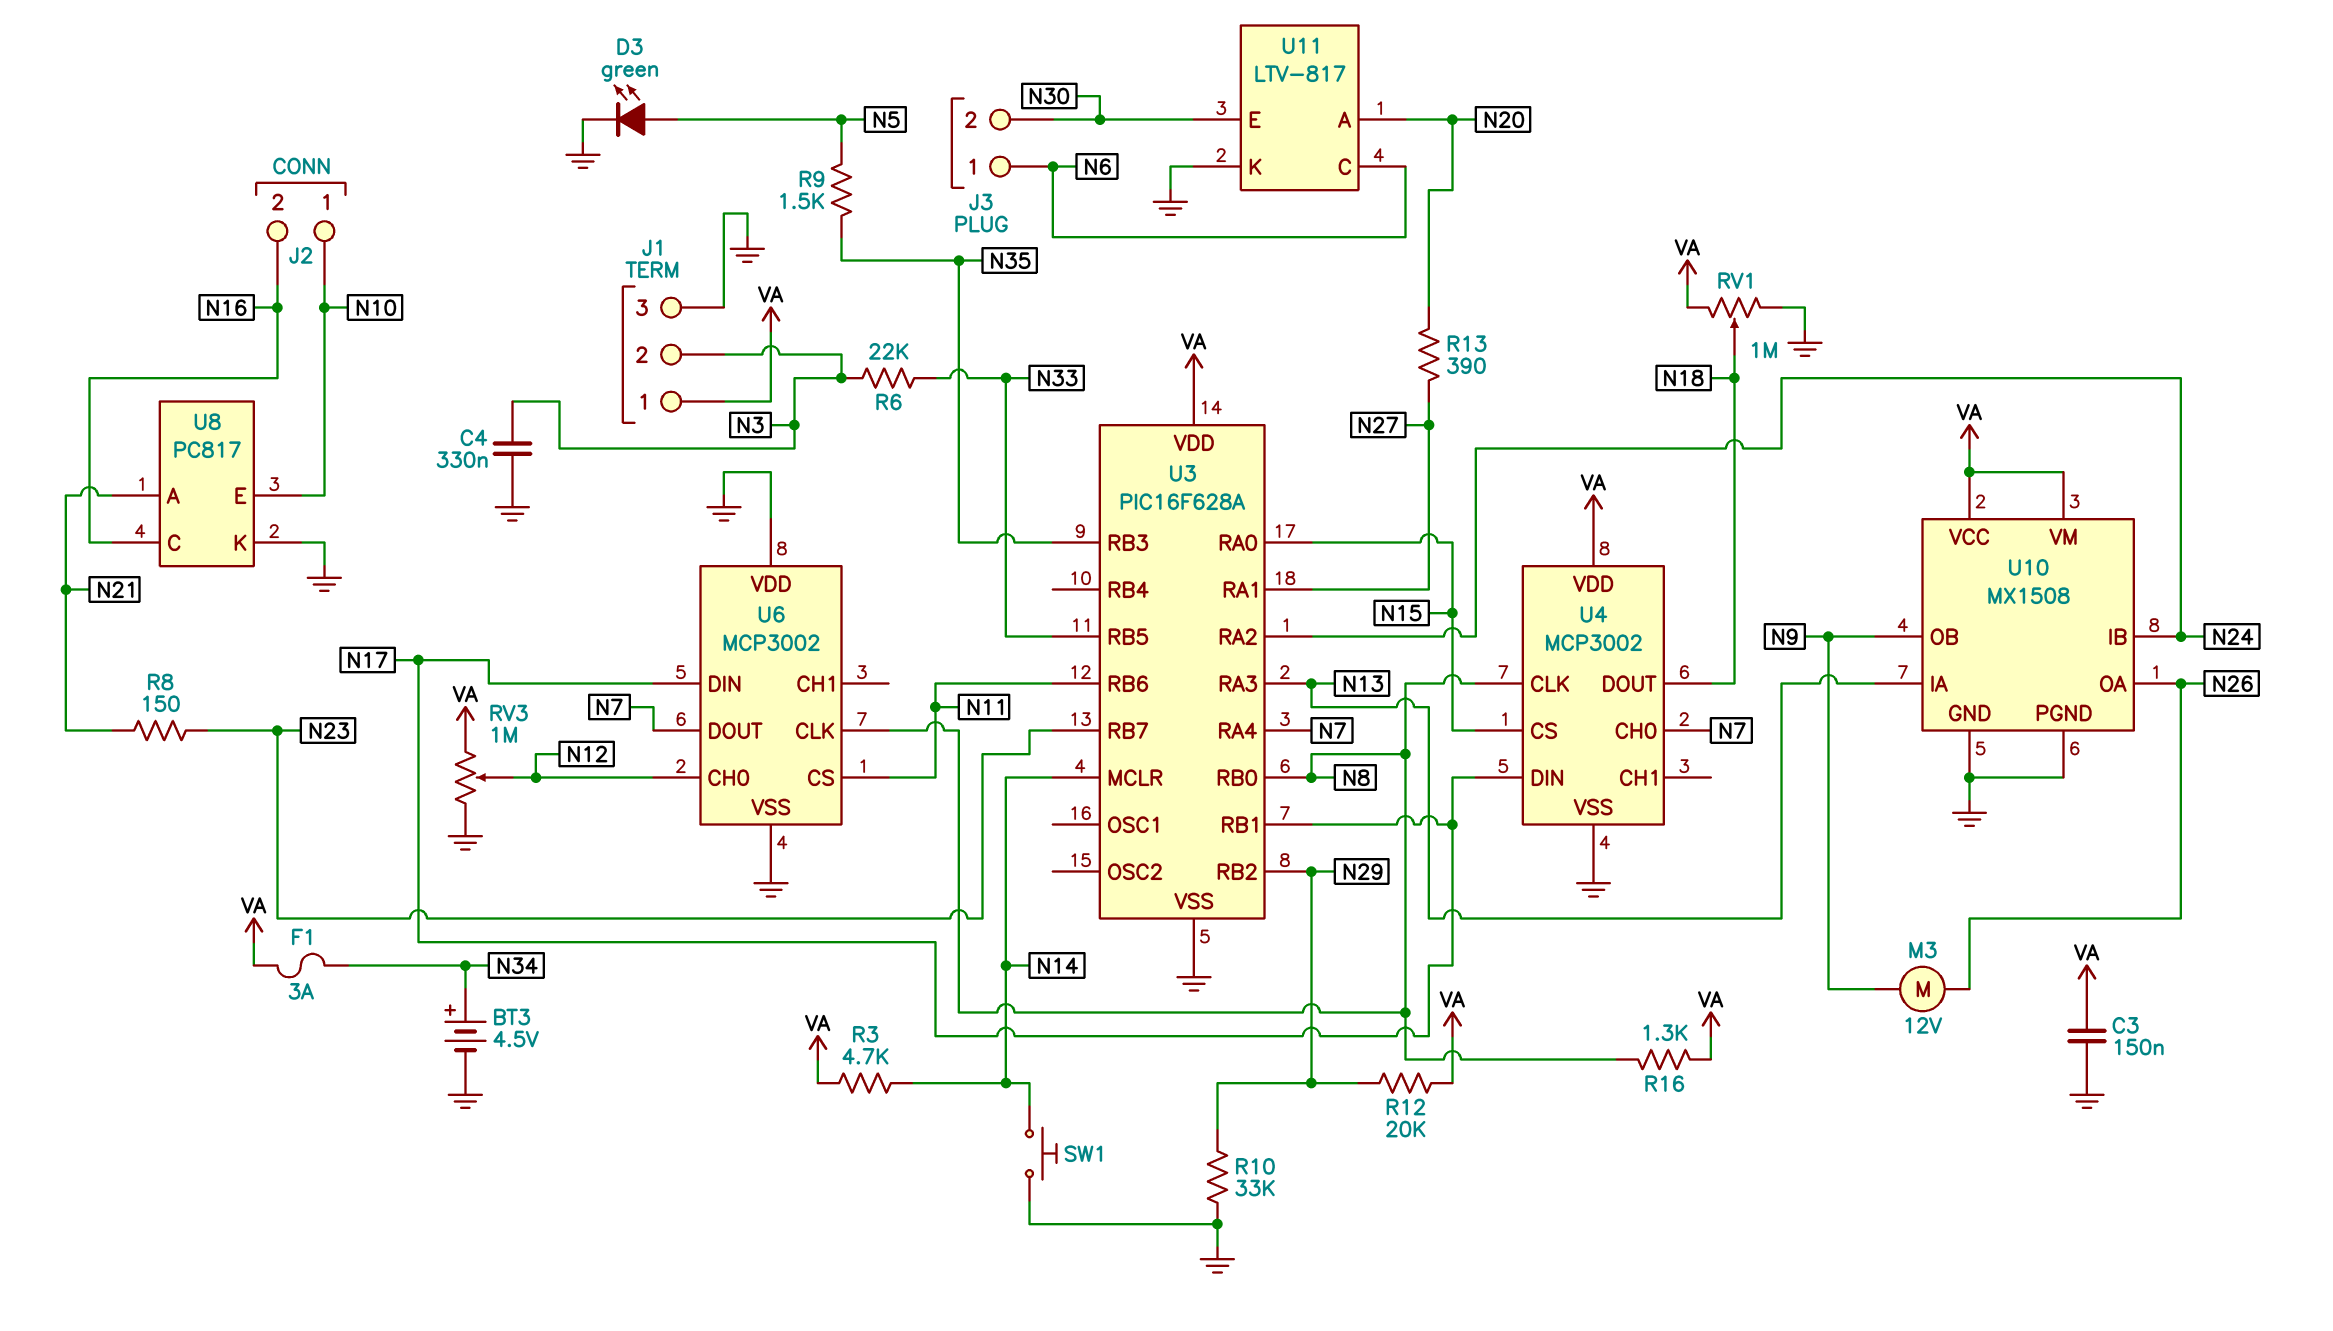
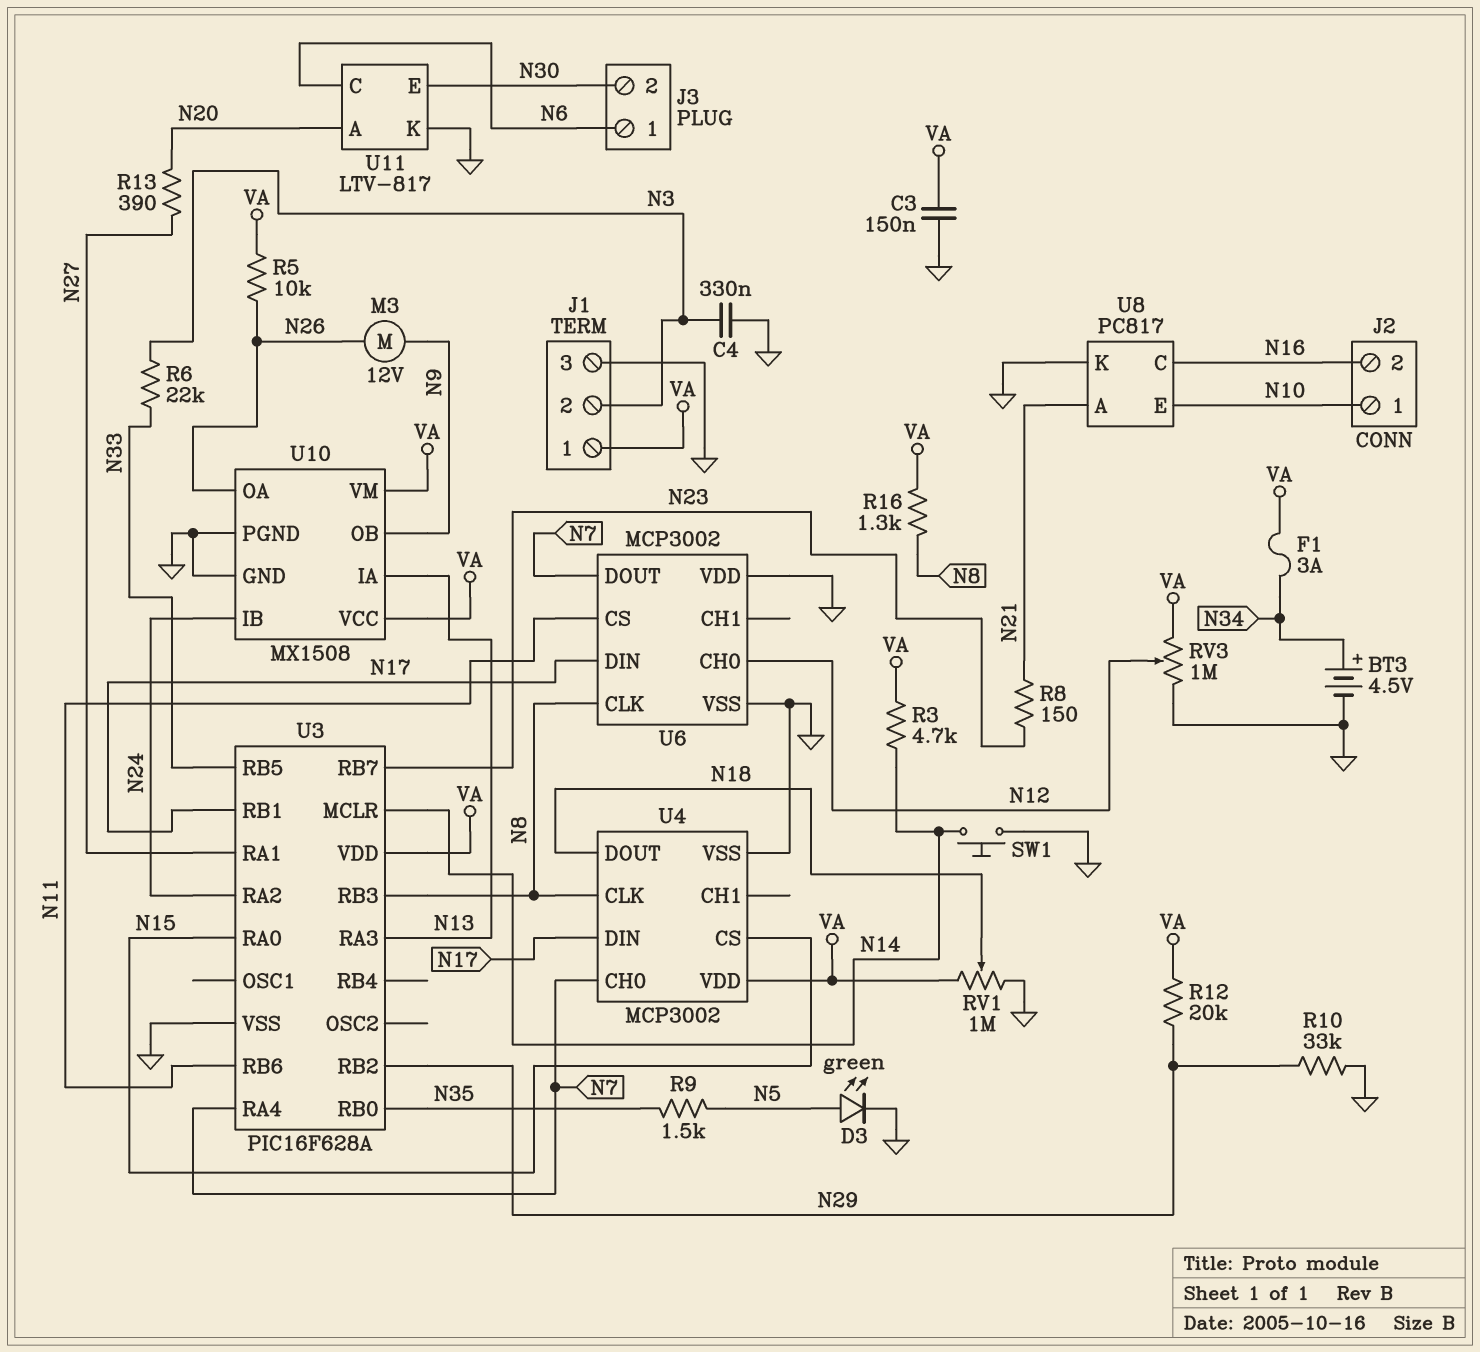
R5: none -> 10k (N26, VA)
U3 pin RB0: N8 -> N35
U3 pin RB3: N35 -> N8

